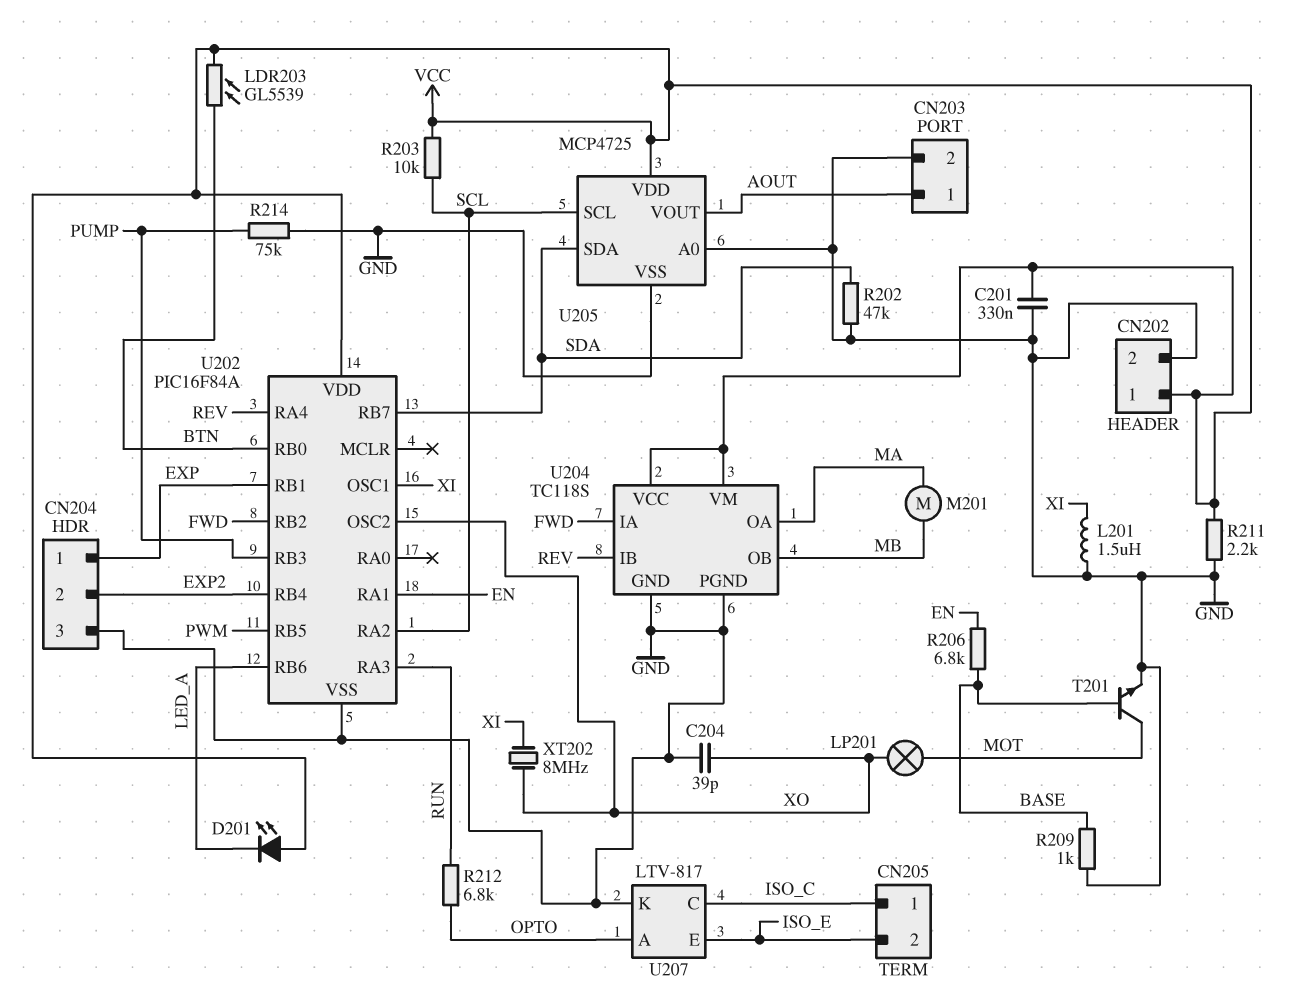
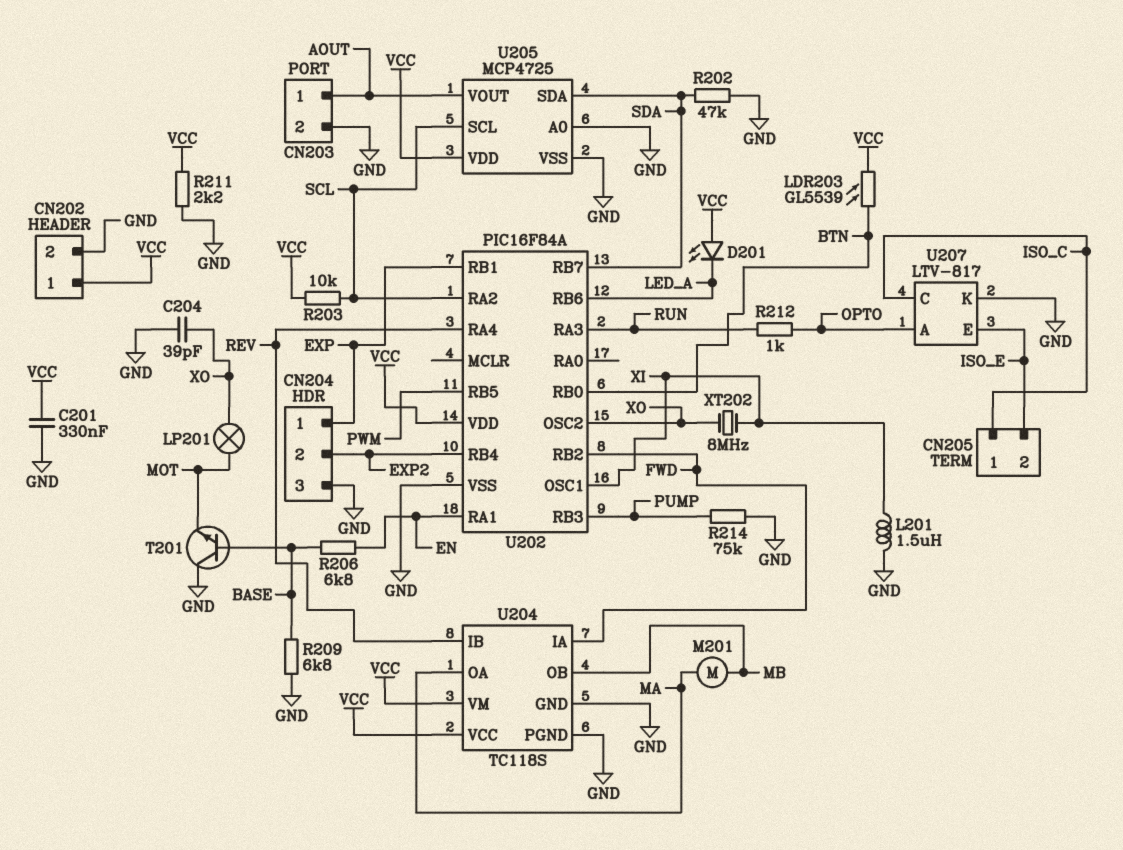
R209: 1k (BASE, GND) -> 6.8k (BASE, GND)
R212: 6.8k (OPTO, RUN) -> 1k (OPTO, RUN)
T201: NPN (B BASE, C MOT, E GND) -> NPN (B BASE, C GND, E MOT)

